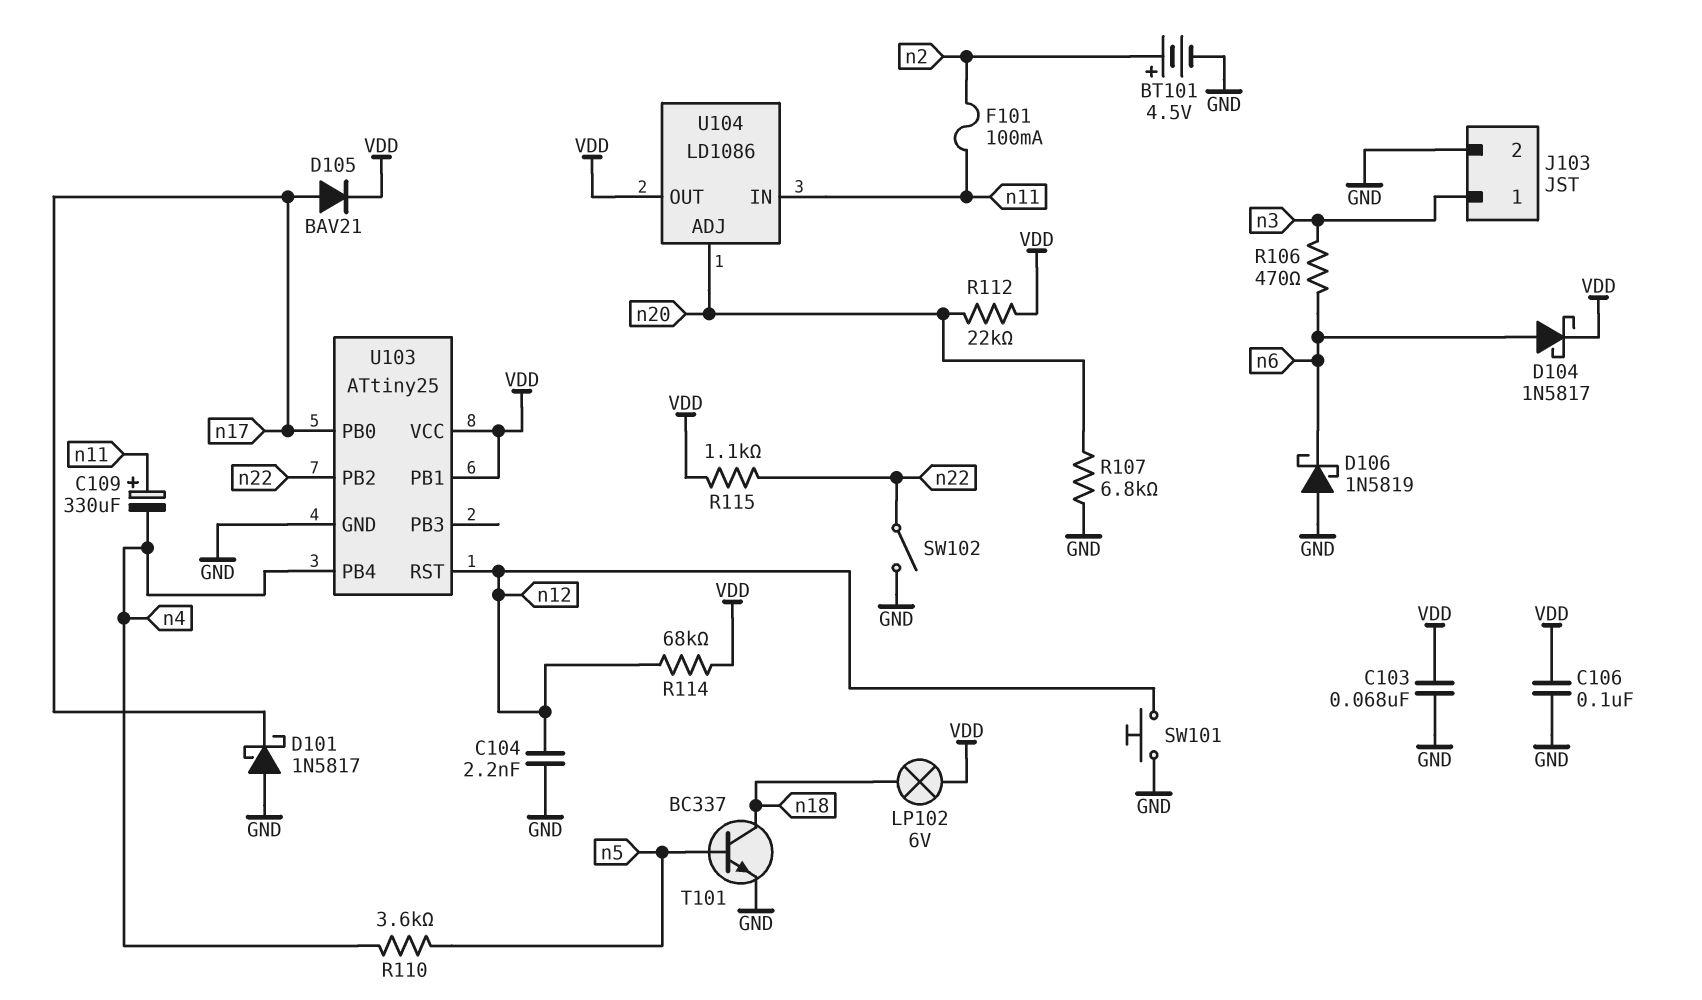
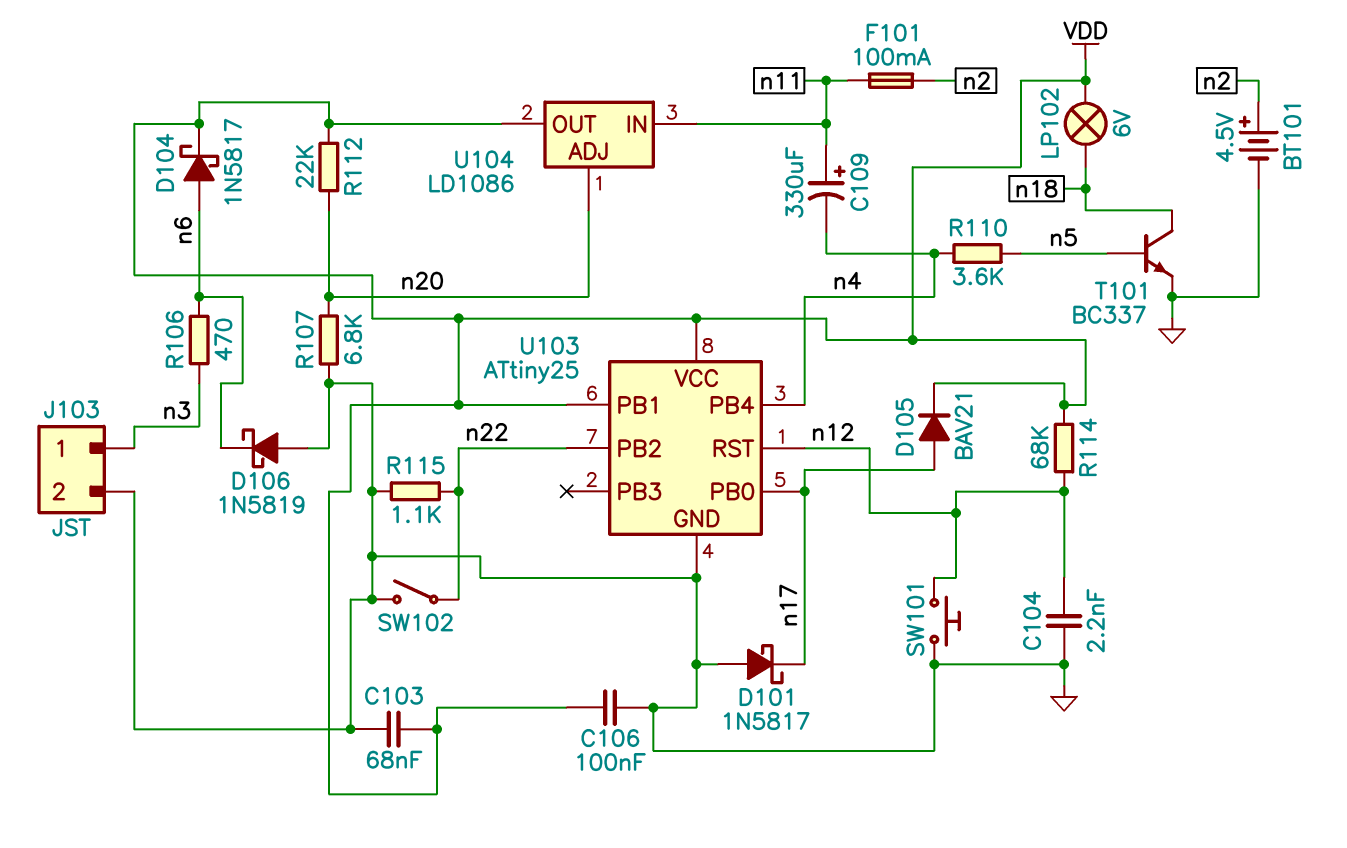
R115: 1.1k (VDD, n22) -> 1.1k (GND, n22)

